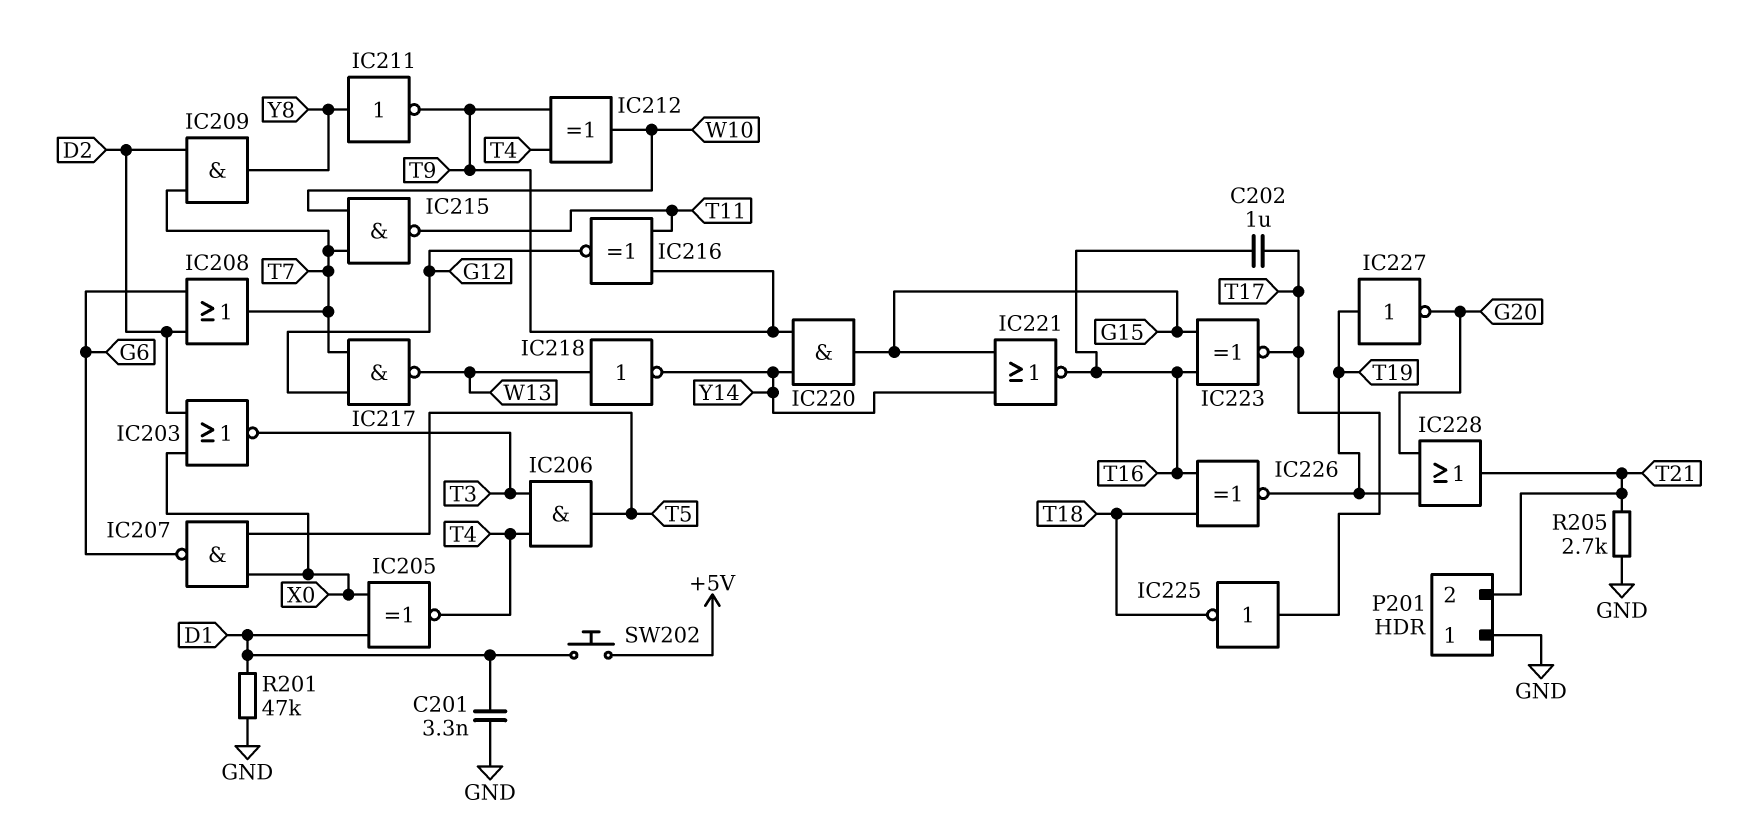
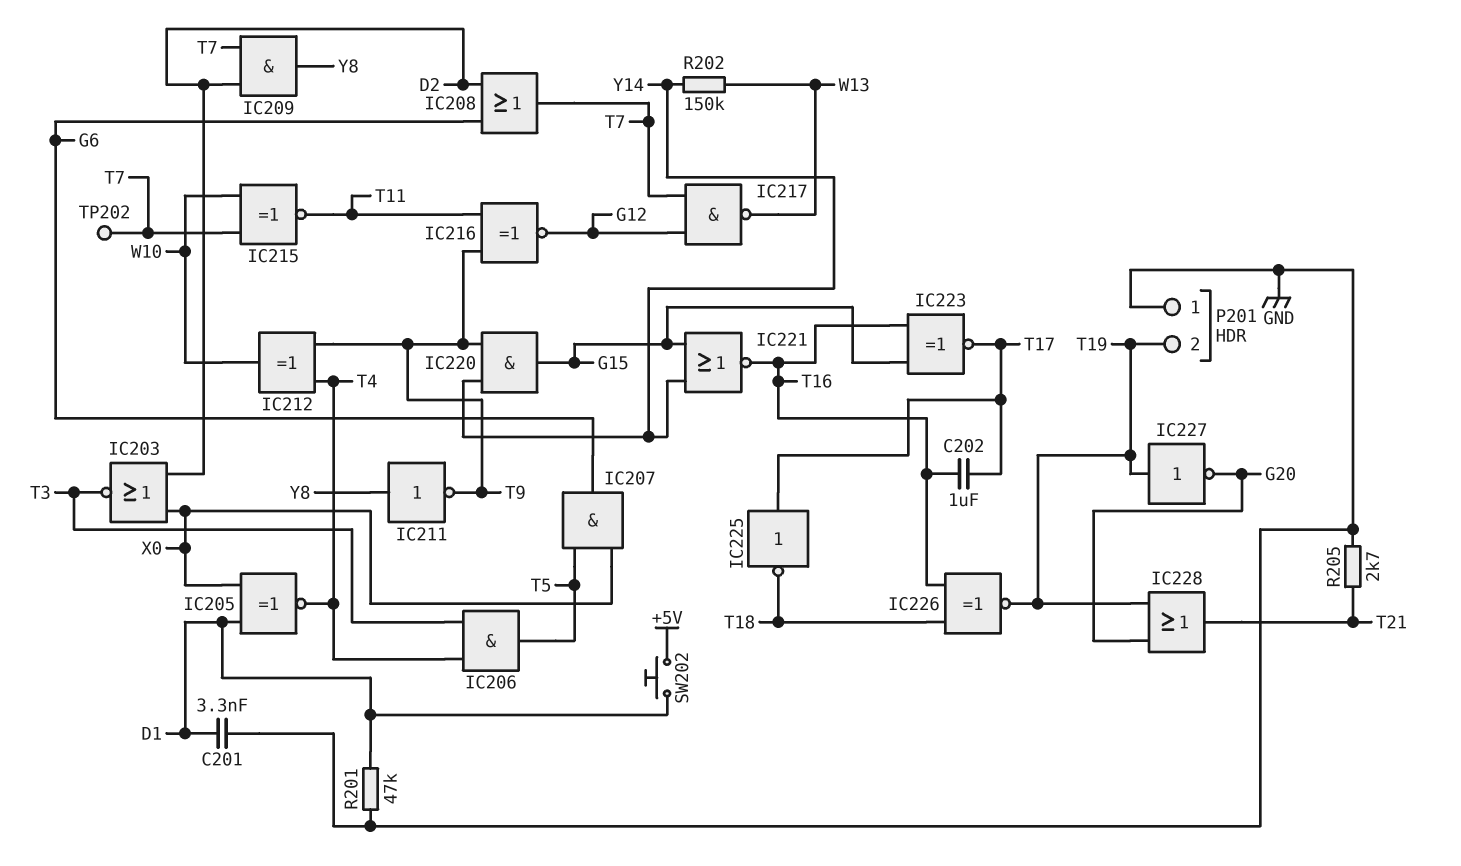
IC207: NAND (in T5, in X0, out G6) -> AND (in T5, in X0, out G6)
IC215: NAND (in T7, in W10, out T11) -> XNOR (in T7, in W10, out T11)
IC218: NOT (in W13, out Y14) -> none
P201 pin 2: T21 -> T19
R202: none -> 150k (W13, Y14)
TP202: none -> test point (T7)

